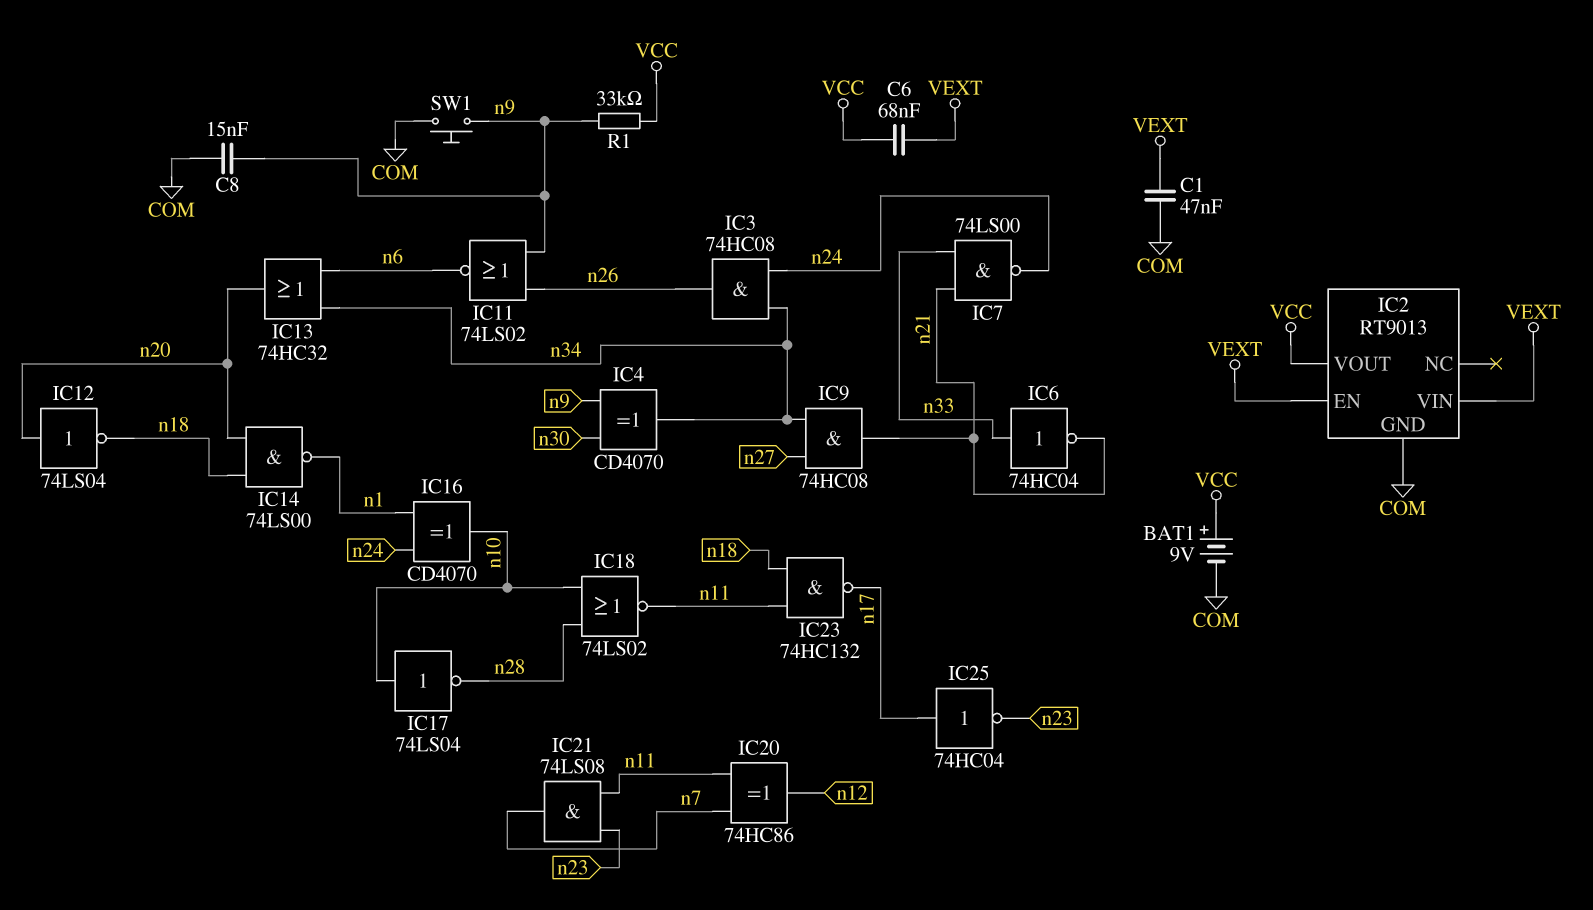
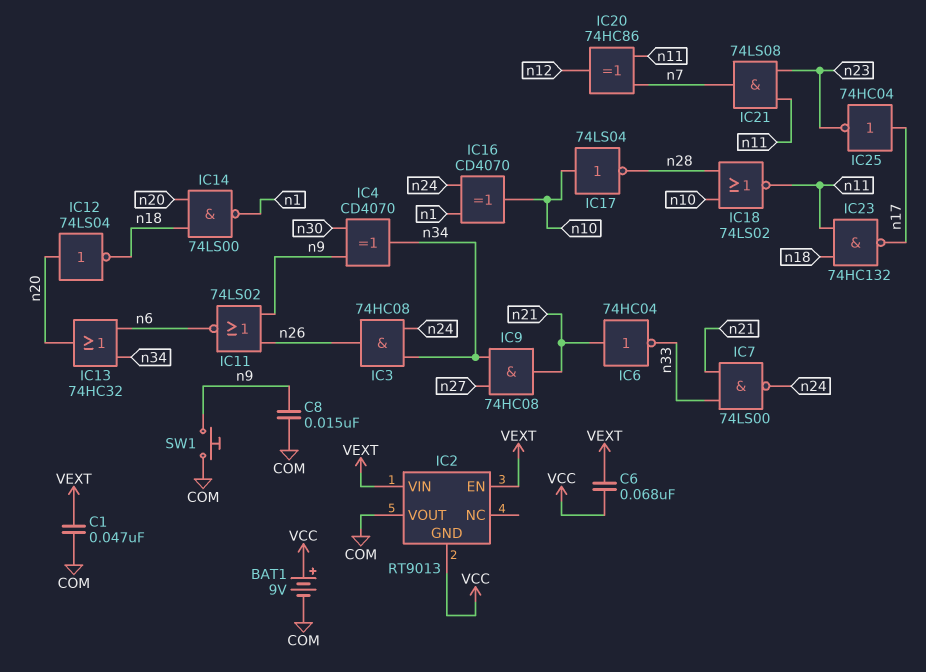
IC2 pin GND: COM -> VCC
IC2 pin VOUT: VCC -> COM
IC6: NOT 74HC04 (in n33, out n21) -> NOT 74HC04 (in n21, out n33)
R1: 33k (VCC, n9) -> none

